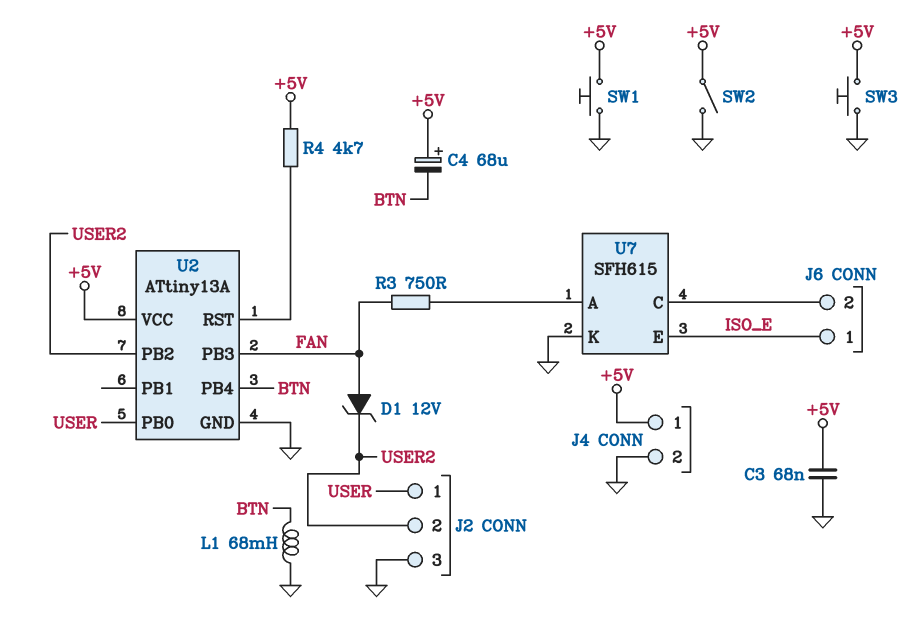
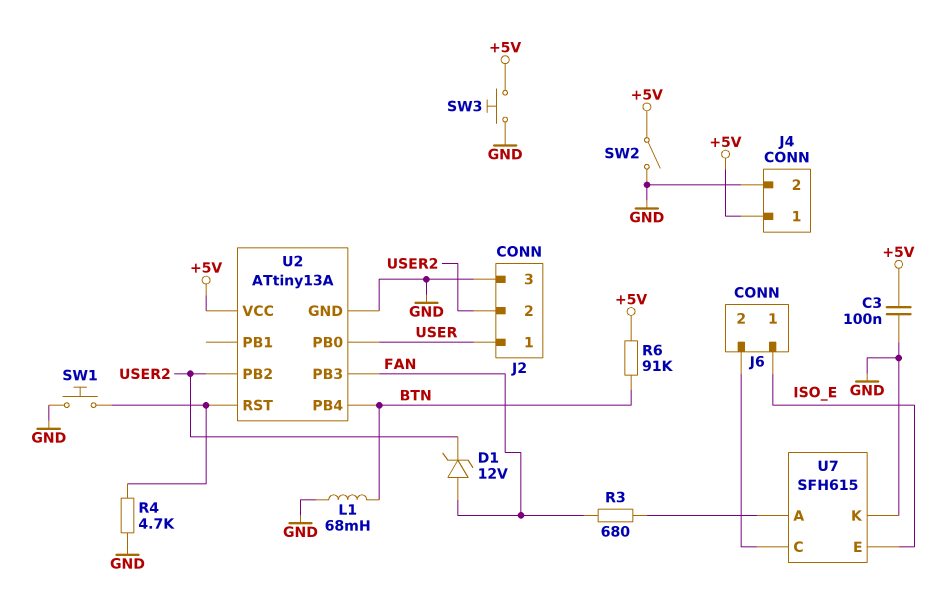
C3: 68nF (+5V, GND) -> 100nF (+5V, GND)
C4: 68uF (plus +5V, minus BTN) -> none
R3: 750 (FAN, U7/A) -> 680 (FAN, U7/A)
R4: 4.7k (+5V, U2/RST) -> 4.7k (GND, U2/RST)
R6: none -> 91k (+5V, BTN)
SW1: button (+5V, GND) -> button (GND, U2/RST)

